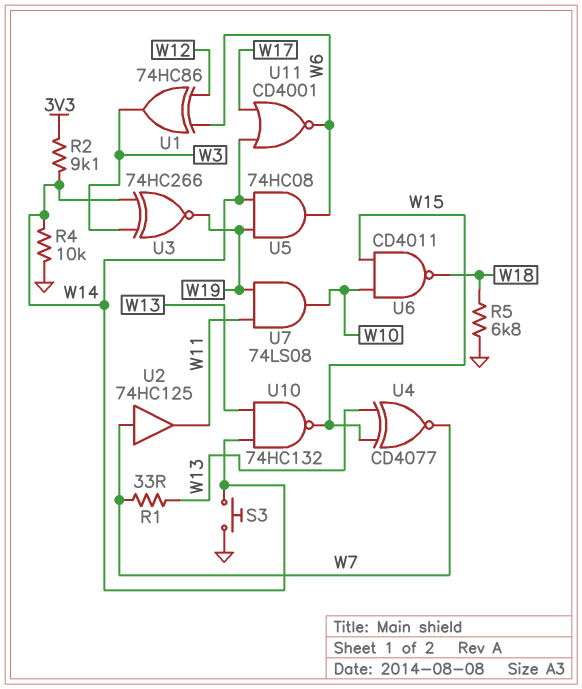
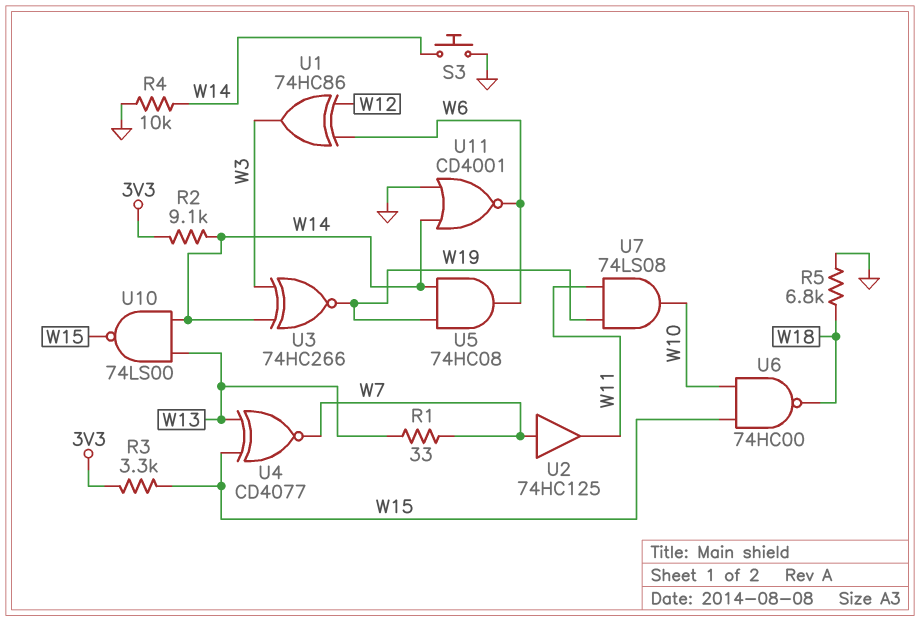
R3: none -> 3.3k (3V3, W15)
U6: NAND CD4011 (in W10, in W15, out W18) -> NAND 74HC00 (in W10, in W15, out W18)
U10: NAND 74HC132 (in W13, in W14, out W15) -> NAND 74LS00 (in W13, in W14, out W15)
U11: NOR CD4001 (in W14, in W17, out W6) -> NOR CD4001 (in GND, in W14, out W6)

